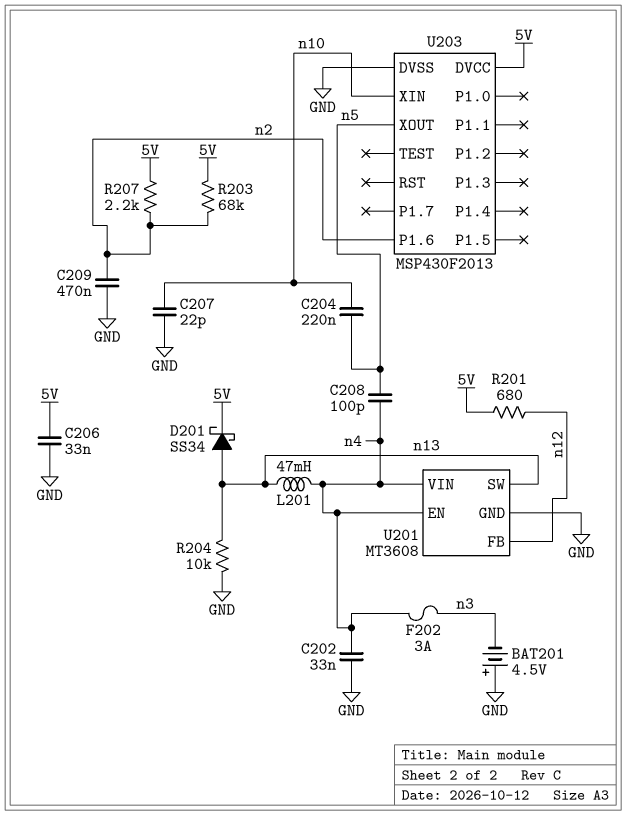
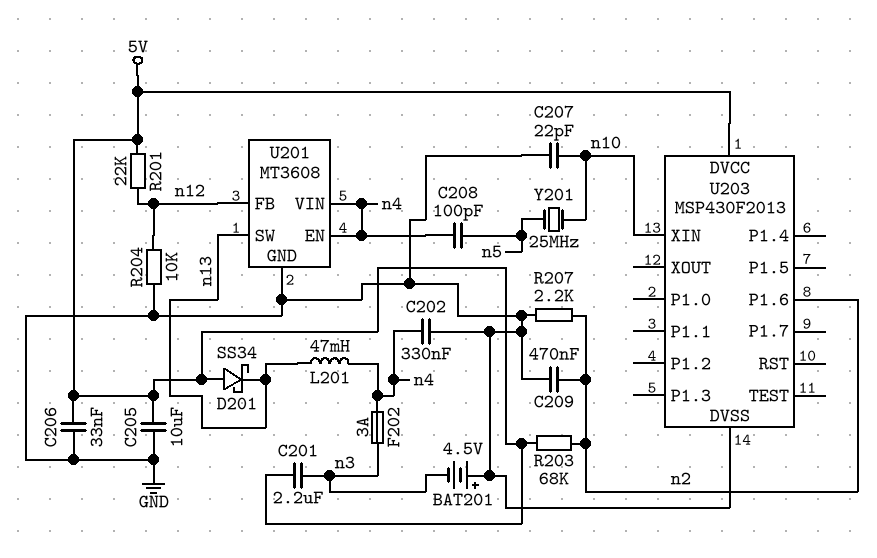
C201: none -> 2.2uF (5V, n3)
C202: 33nF (GND, n4) -> 330nF (GND, n4)
C204: 220nF (n5, n10) -> none
C205: none -> 10uF (5V, GND)
D201: schottky SS34 (A n13, K 5V) -> schottky SS34 (A 5V, K n13)
R201: 680 (5V, n12) -> 22k (5V, n12)
R204: 10k (GND, n13) -> 10k (GND, n12)
R207: 2.2k (5V, n2) -> 2.2k (GND, n2)
U203 pin XOUT: n5 -> none
Y201: none -> 25MHz (n5, n10)

